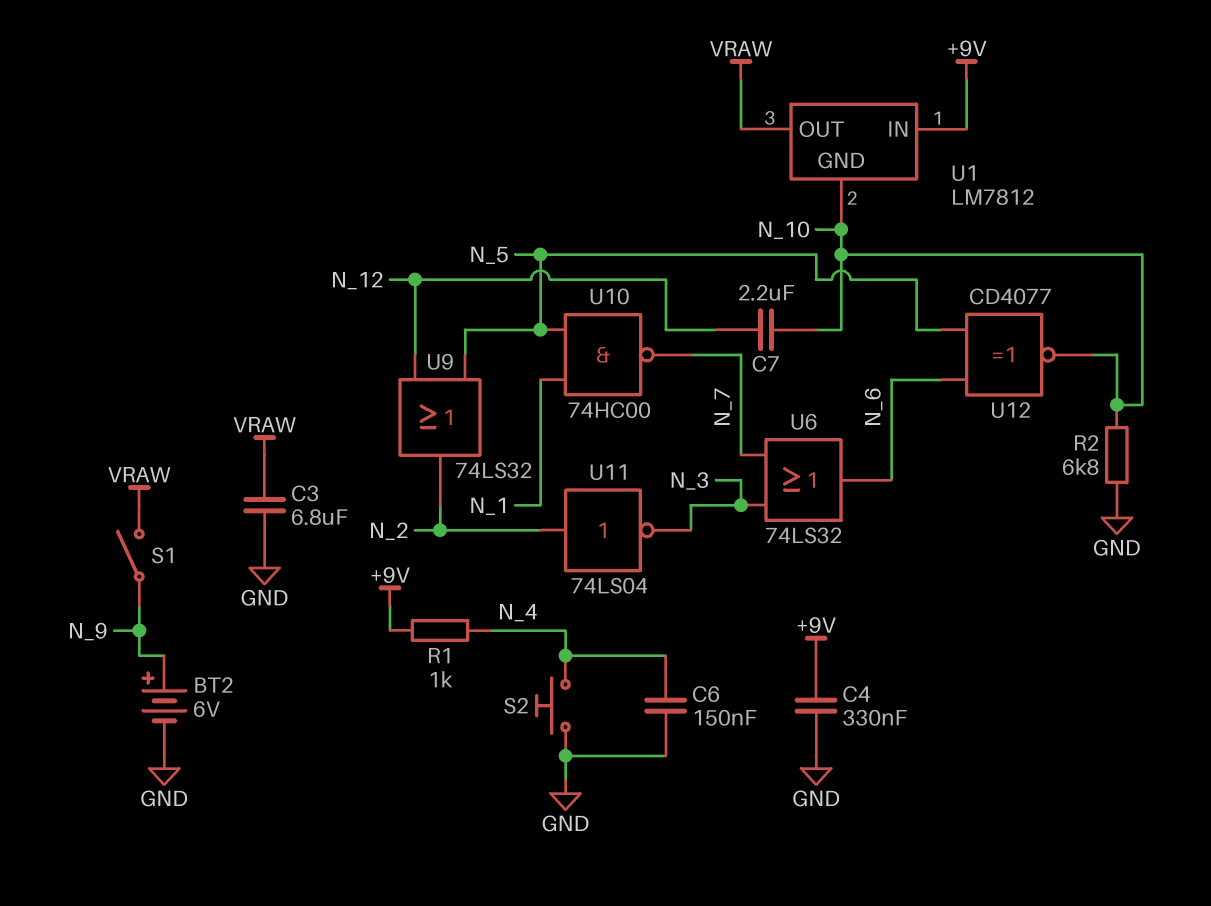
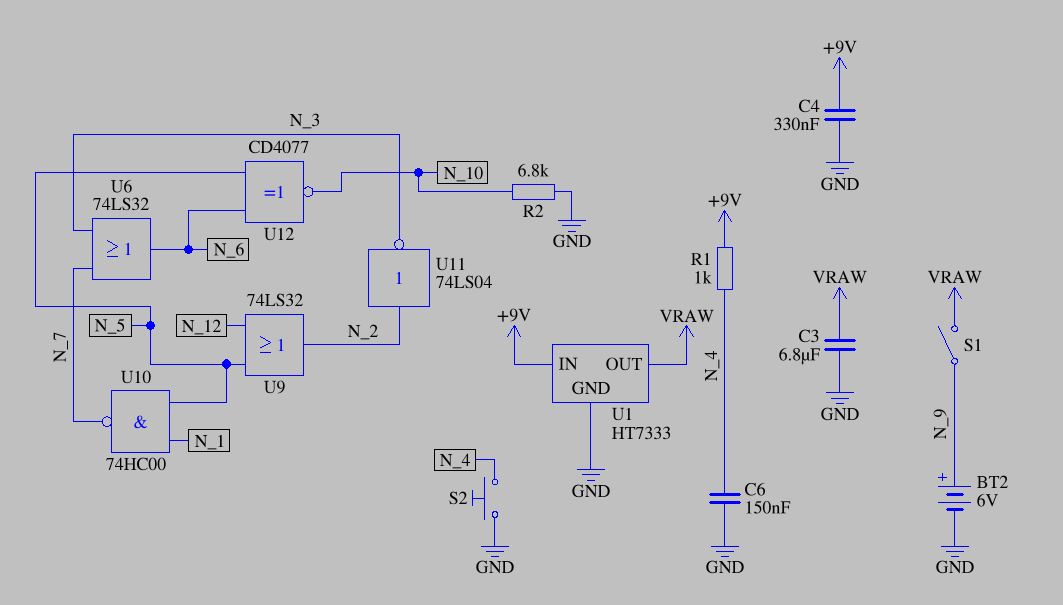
C7: 2.2uF (N_10, N_12) -> none
U1: LM7812 -> HT7333
U1 pin GND: N_10 -> GND

